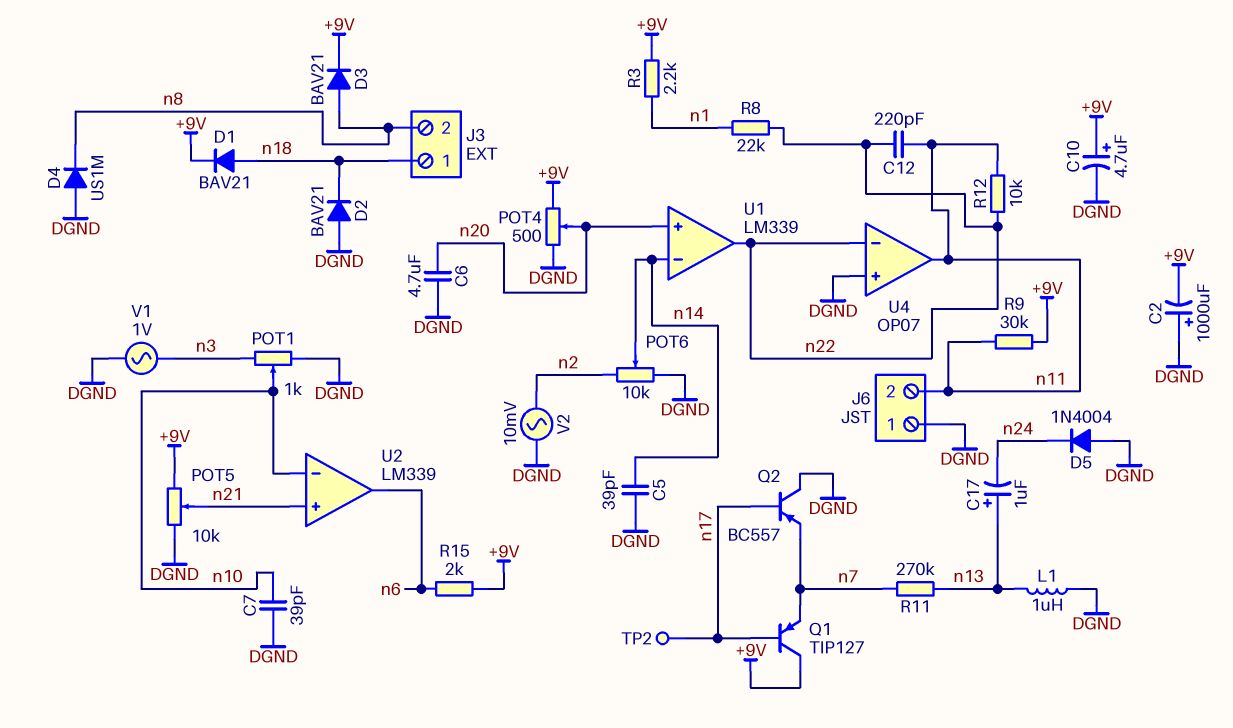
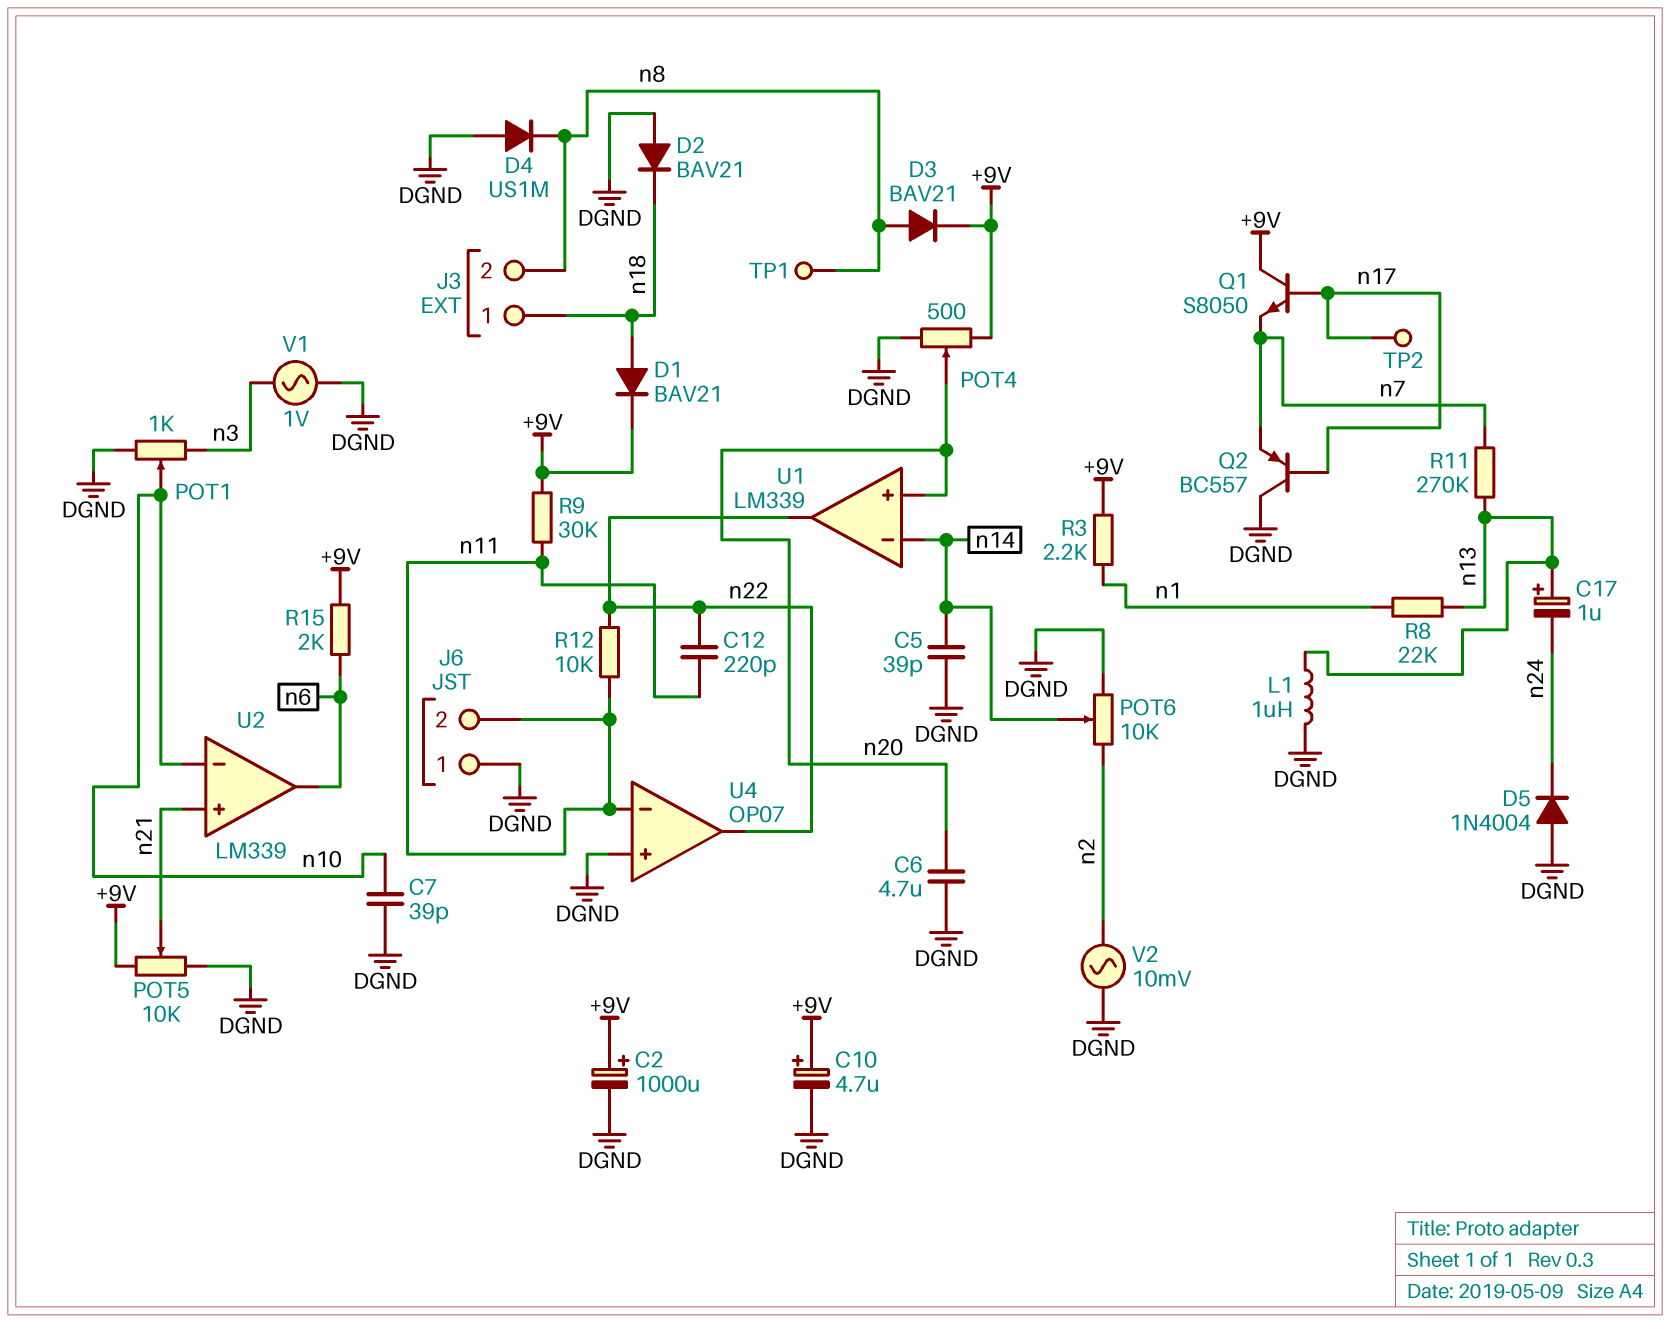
C2: 1000uF (plus DGND, minus +9V) -> 1000uF (plus +9V, minus DGND)
Q1: PNP TIP127 (B n17, C +9V, E n7) -> NPN S8050 (B n17, C +9V, E n7)
R8: 22k (n1, n22) -> 22k (n1, n13)
TP1: none -> test point (n8)
U4 pin in-: n22 -> n11
U4 pin out: n11 -> n22

